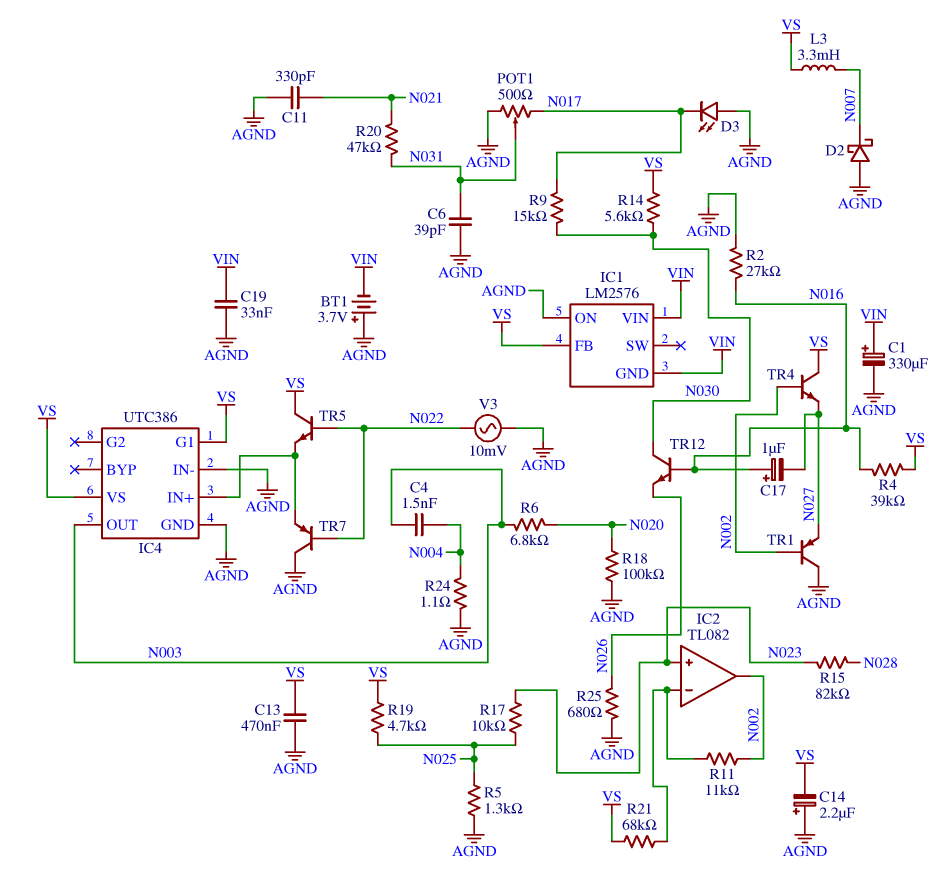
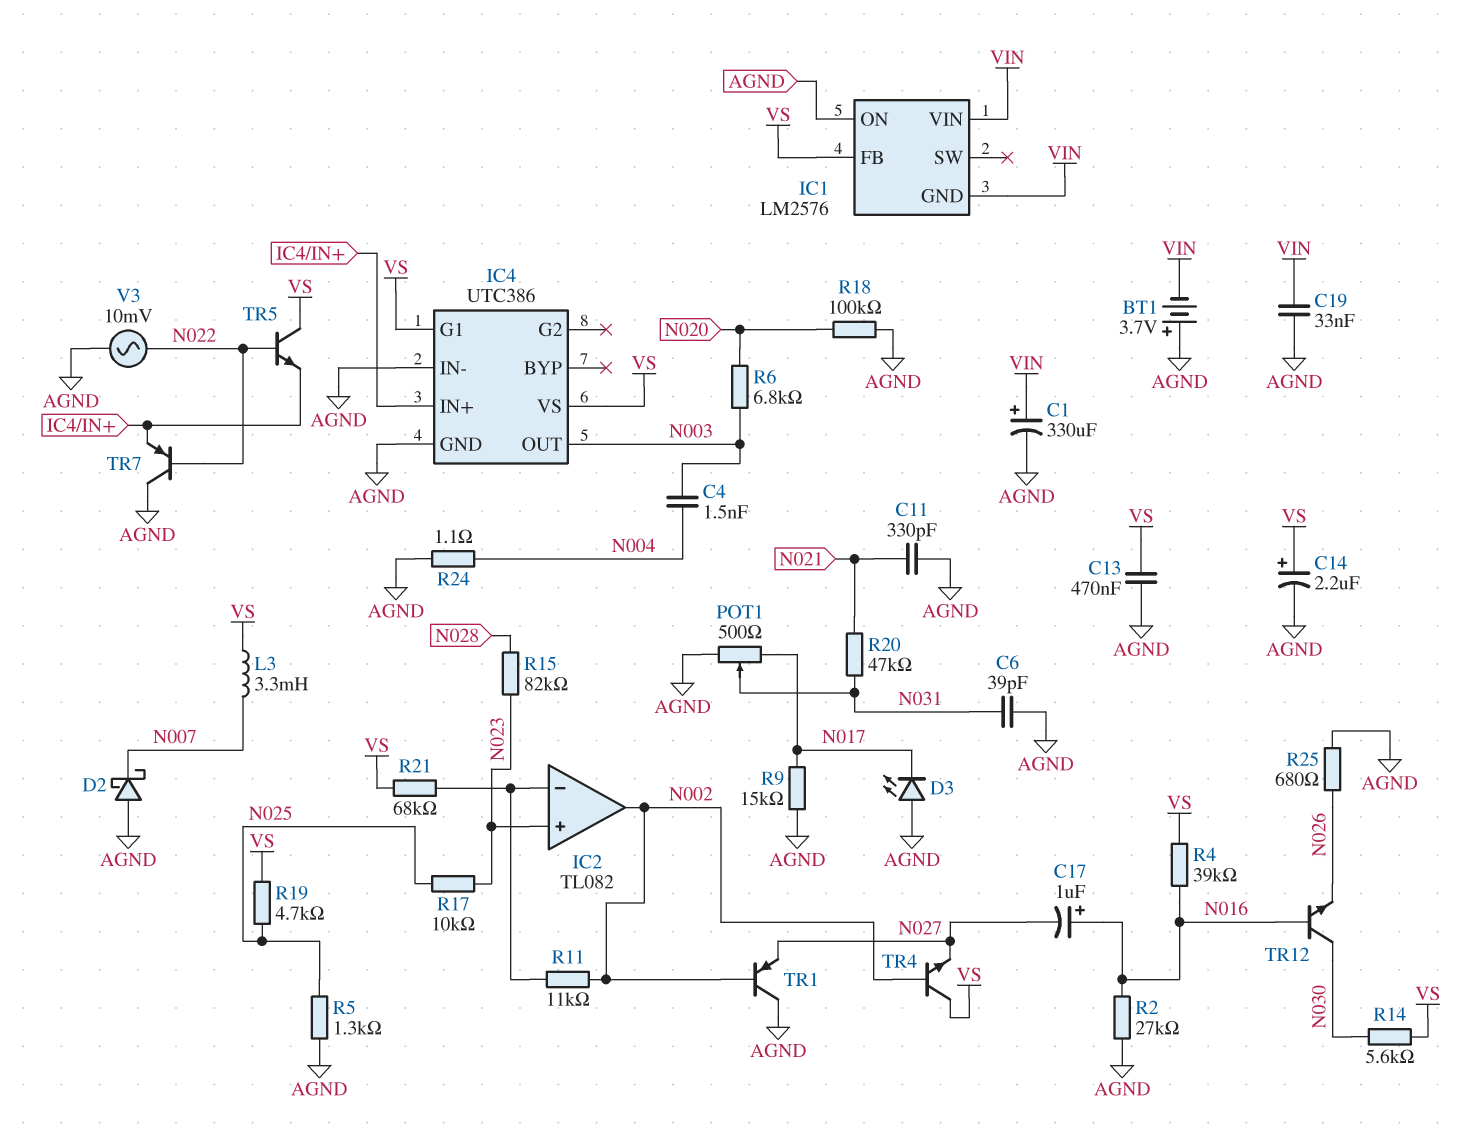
C14: 2.2uF (plus AGND, minus VS) -> 2.2uF (plus VS, minus AGND)
R9: 15k (N017, N030) -> 15k (AGND, N017)

